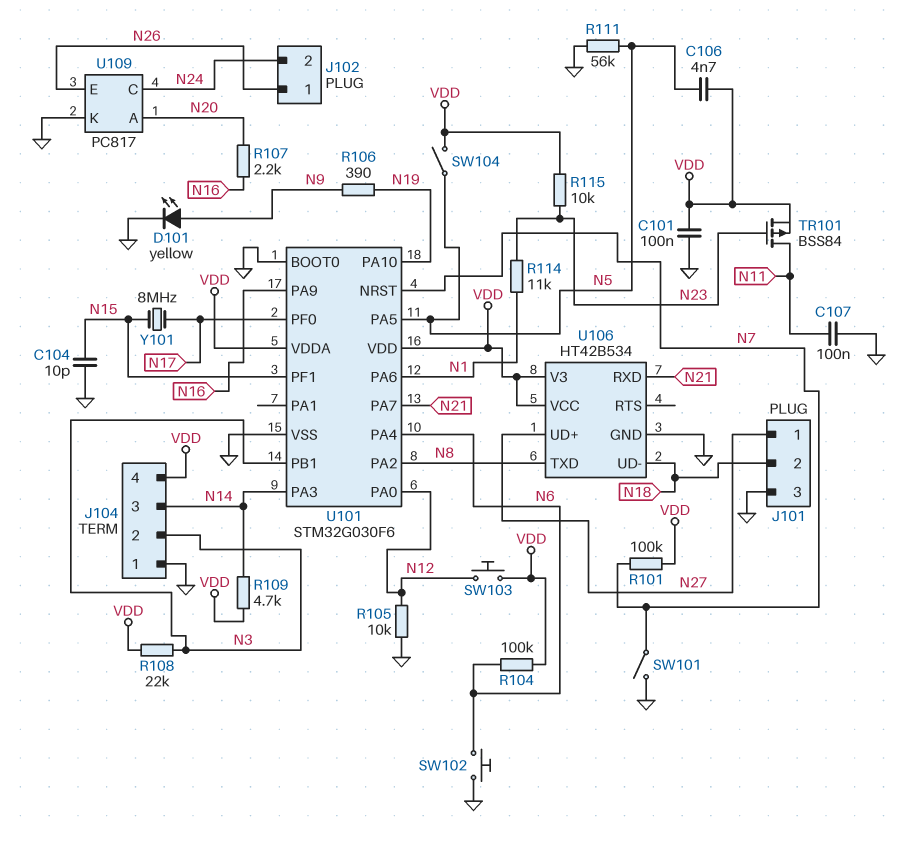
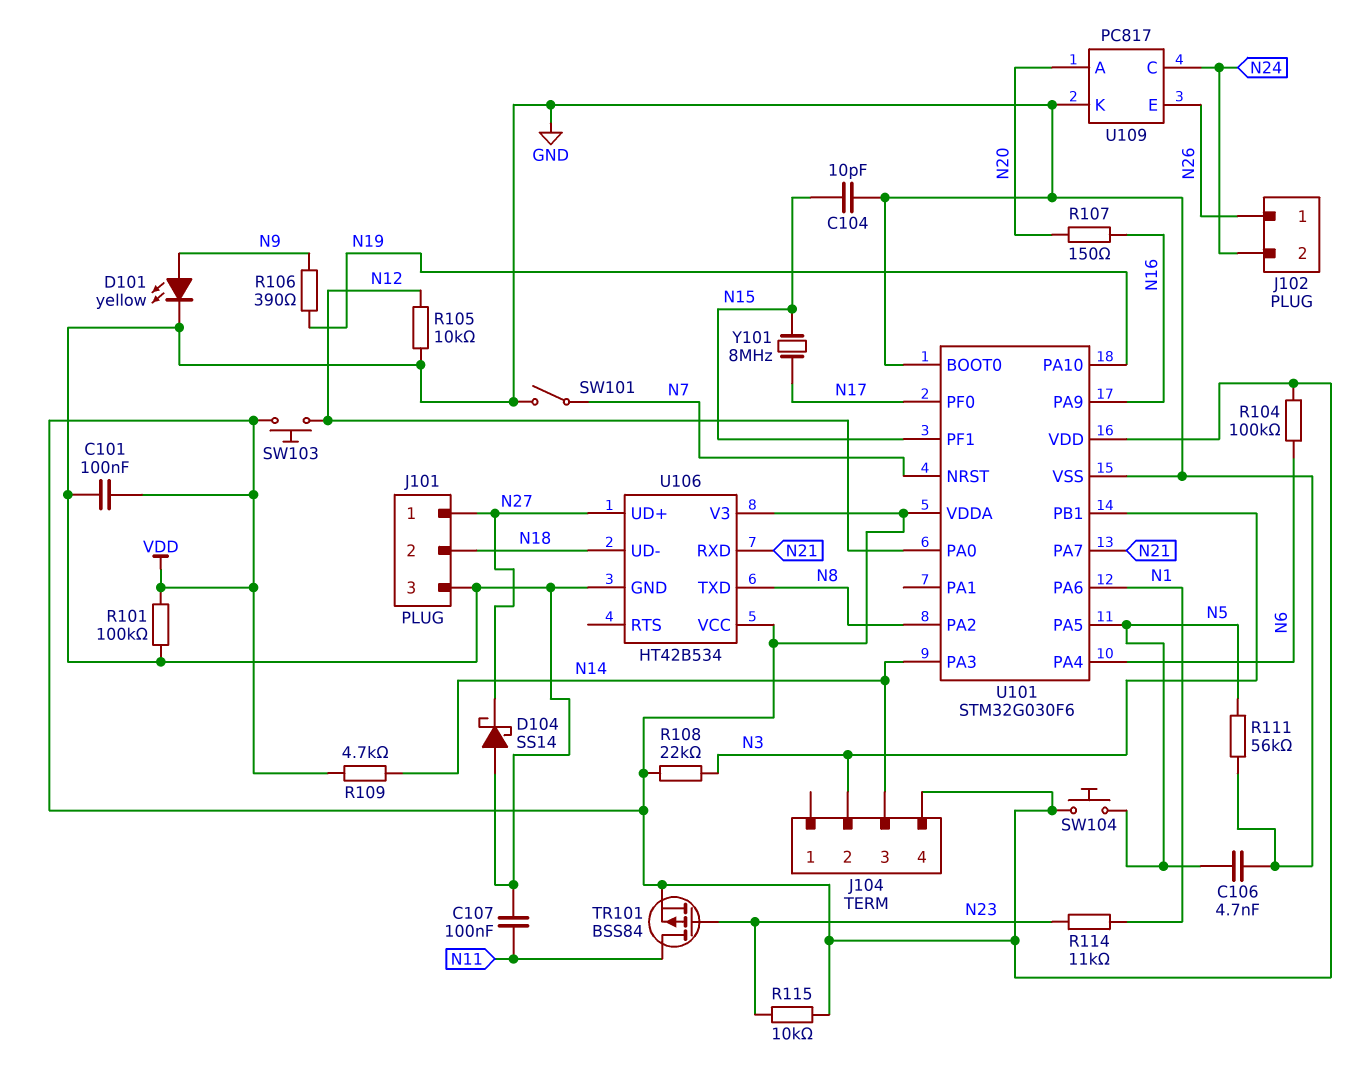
C106: 4.7nF (N5, VDD) -> 4.7nF (GND, N5)
D104: none -> schottky SS14 (A GND, K N27)
J104 pin 1: GND -> none
R101: 100k (N7, VDD) -> 100k (GND, VDD)
R107: 2.2k (N16, N20) -> 150 (N16, N20)
SW102: button (GND, N6) -> none
SW104: switch (N5, VDD) -> button (N5, VDD)

